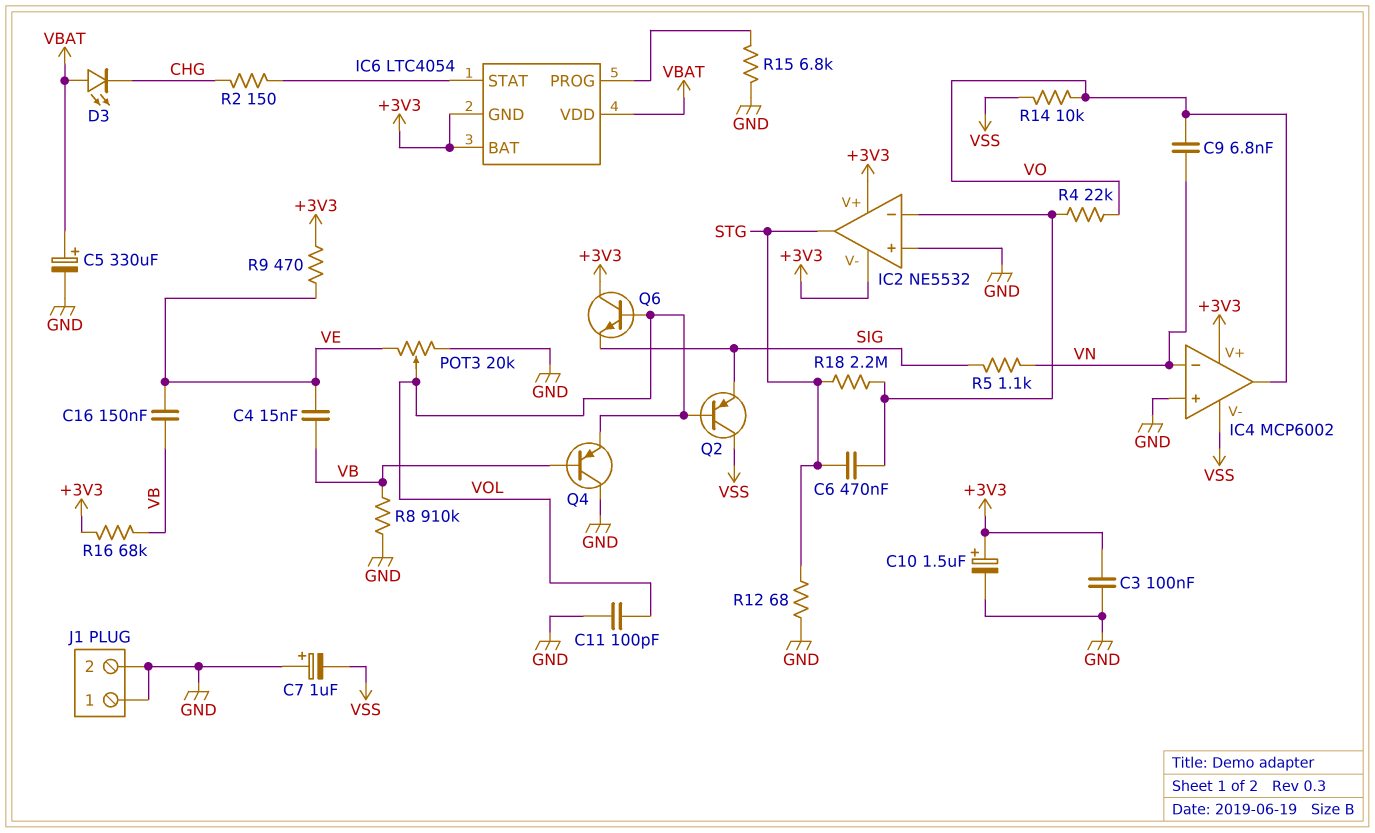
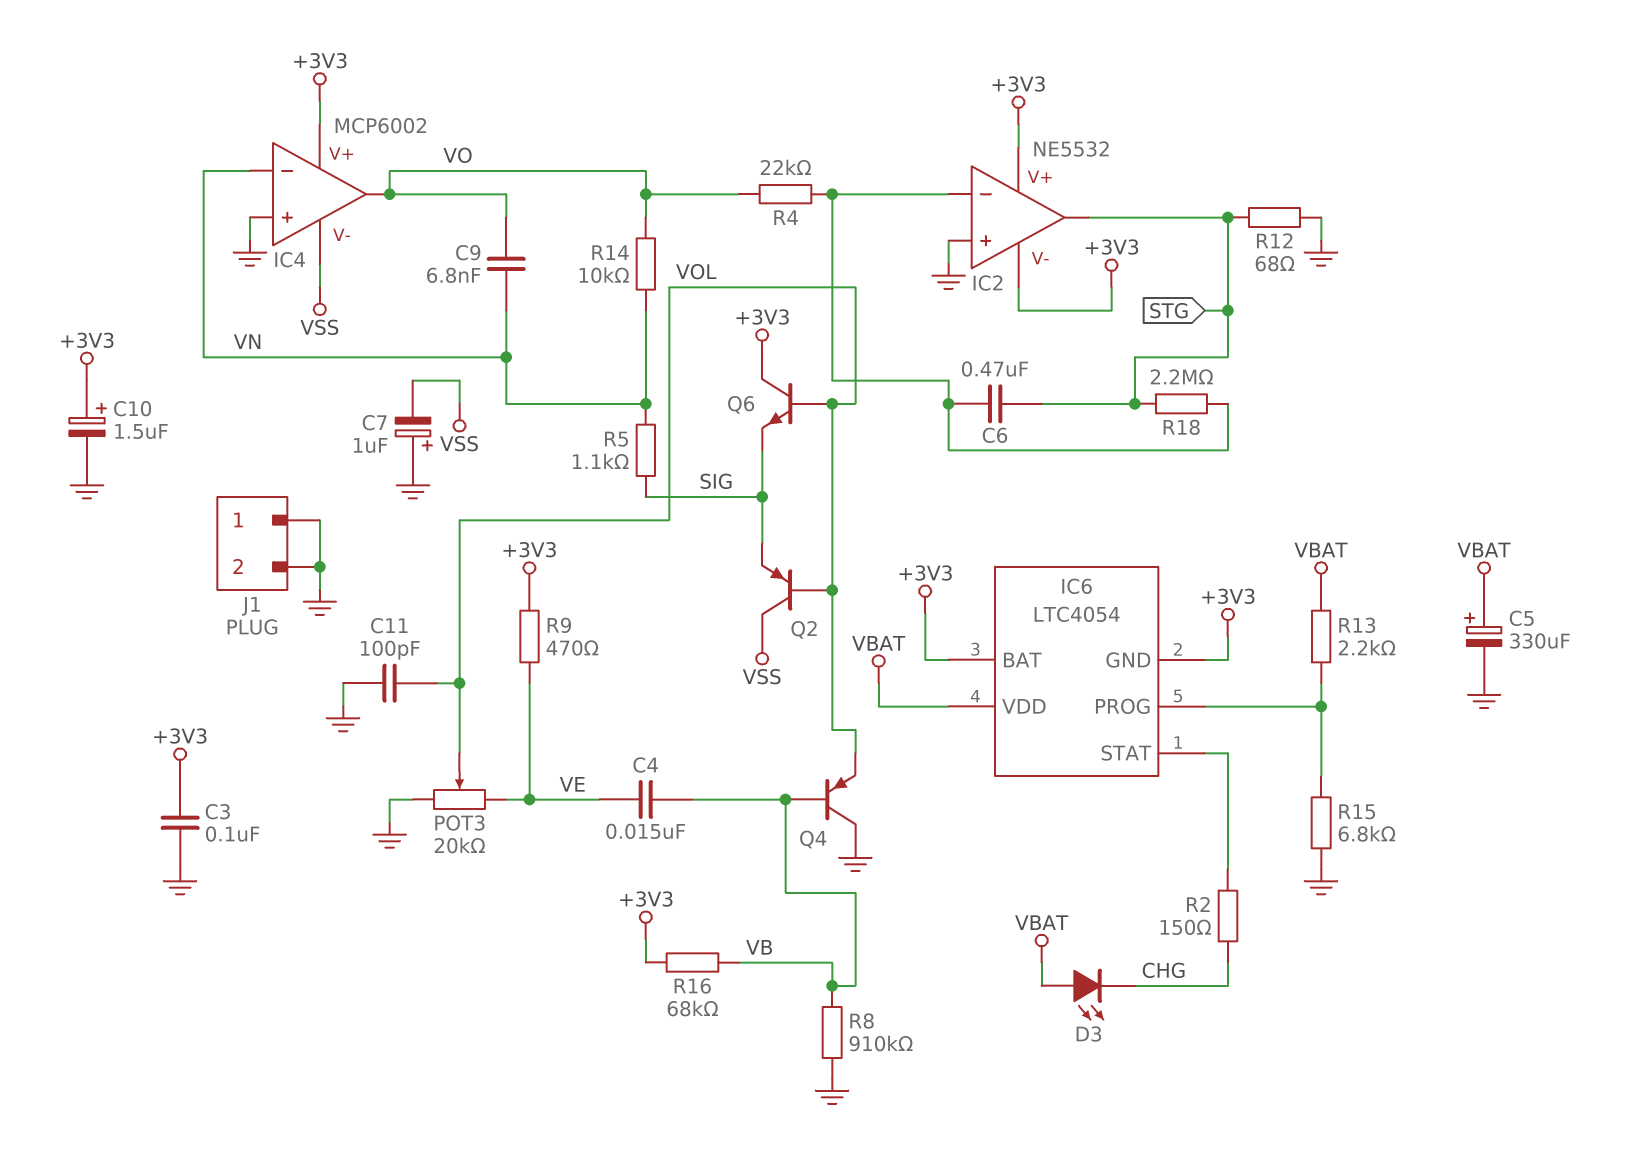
C16: 150nF (VB, VE) -> none
R13: none -> 2.2k (IC6/PROG, VBAT)
R14: 10k (VO, VSS) -> 10k (VN, VO)

